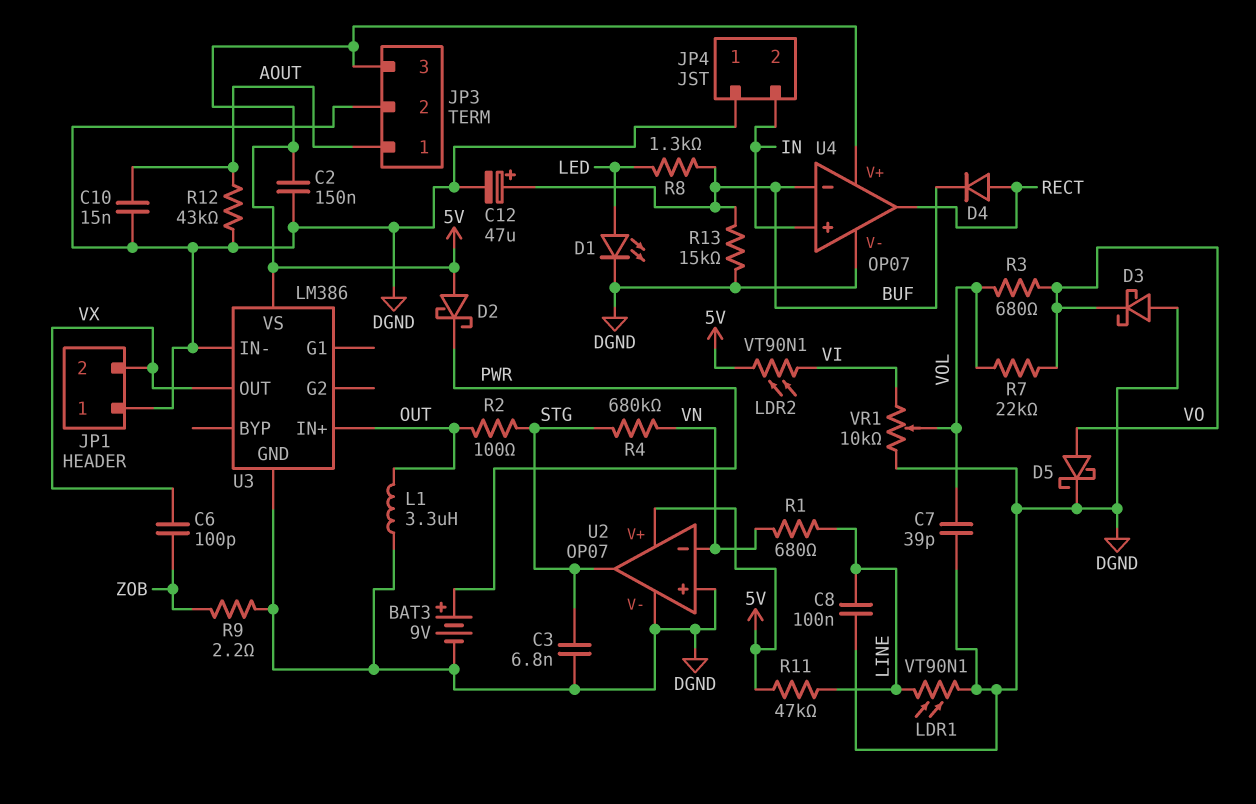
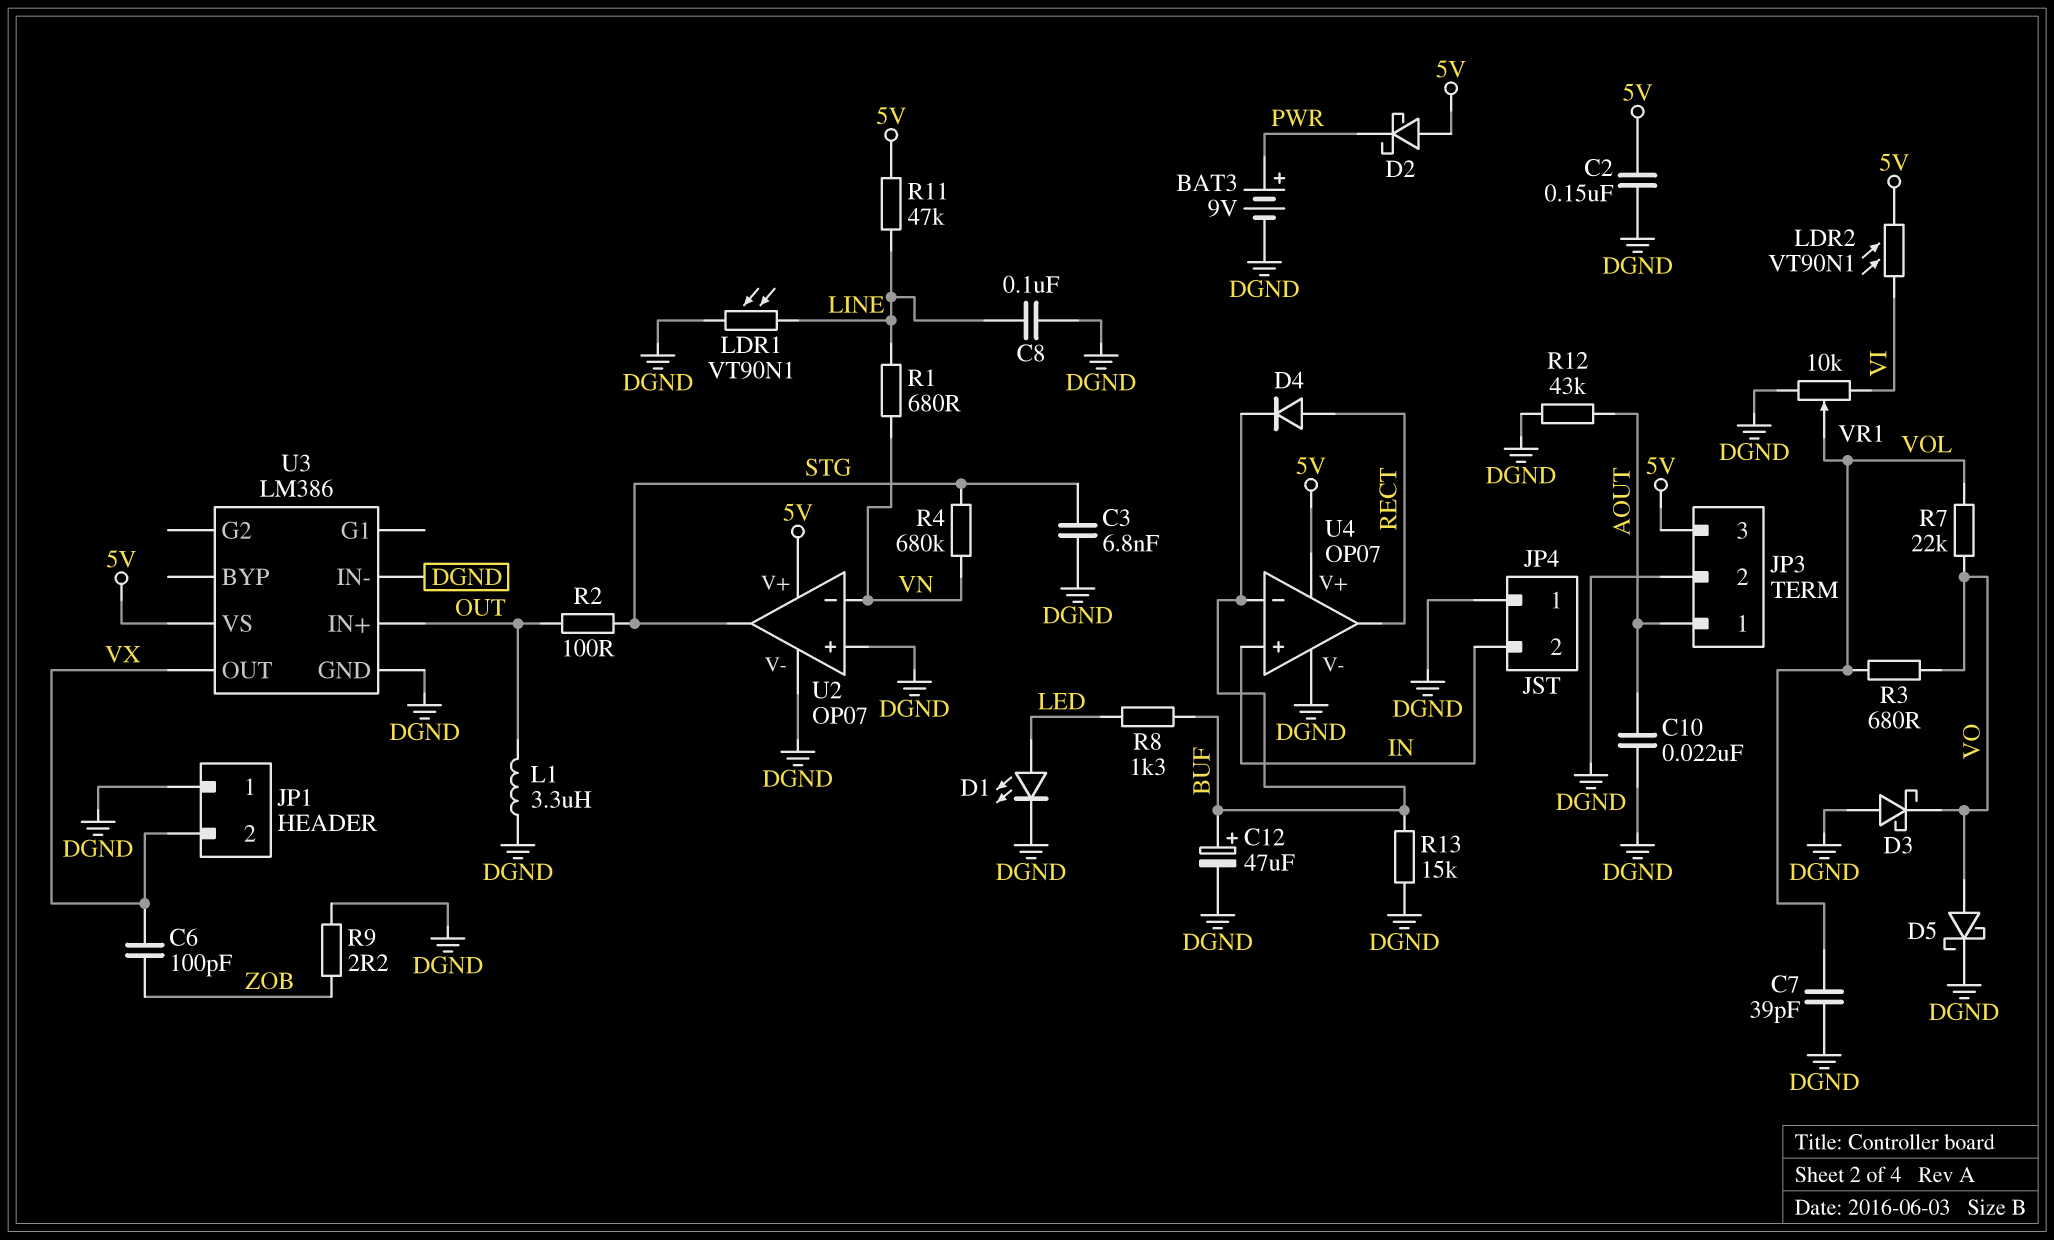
C10: 15nF (AOUT, DGND) -> 22nF (AOUT, DGND)

